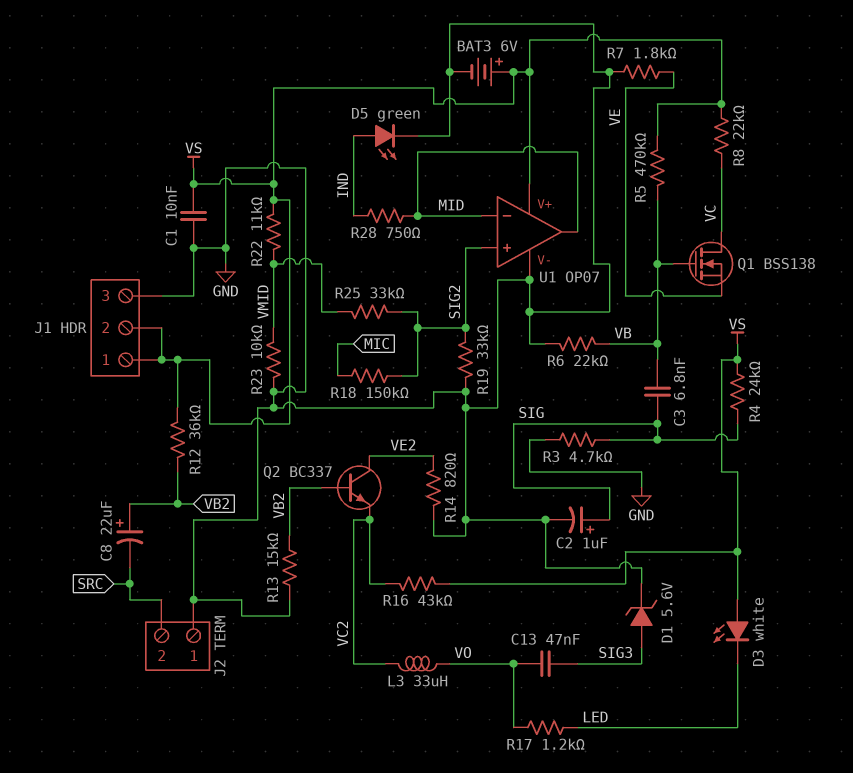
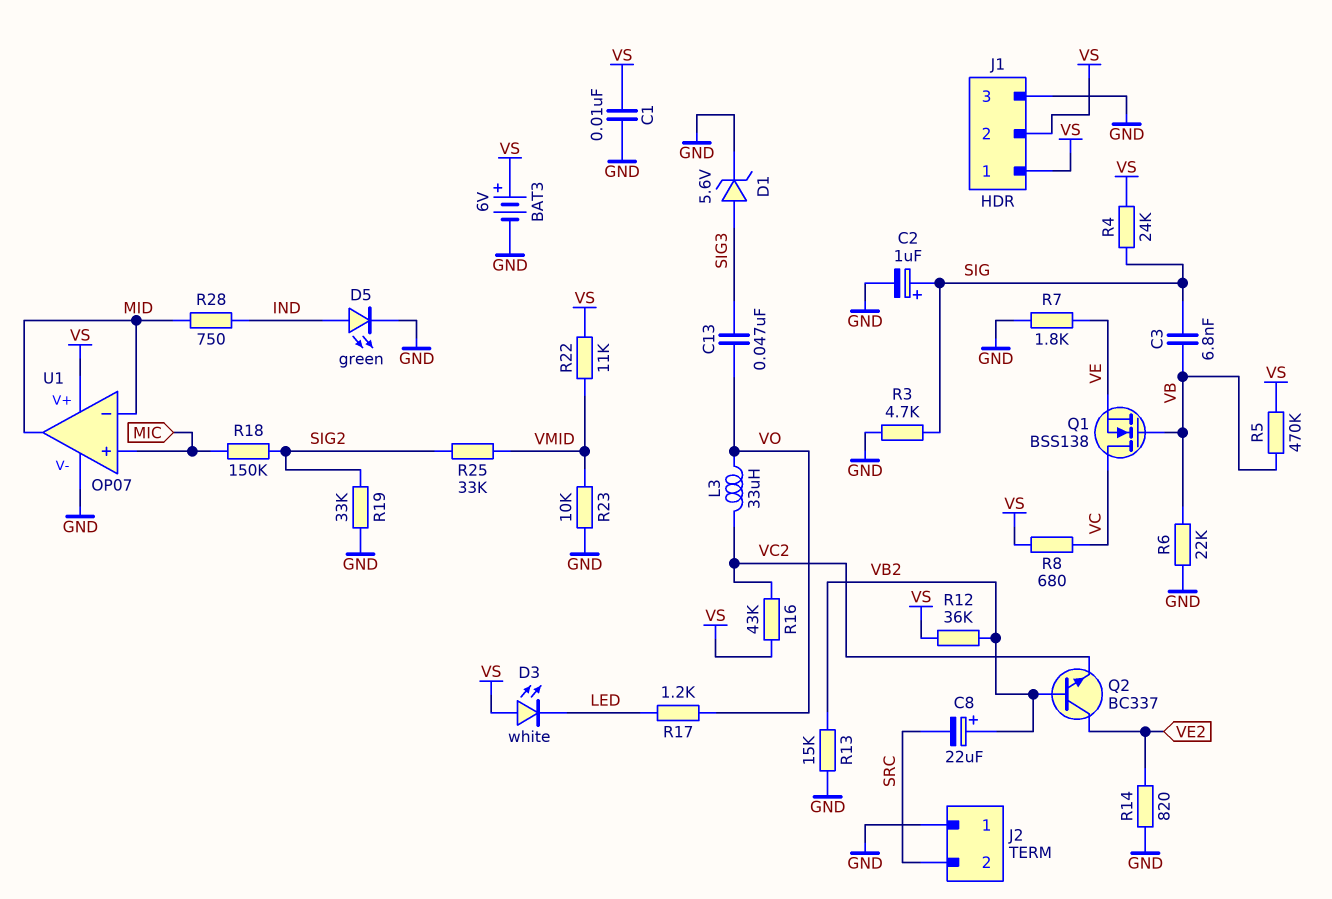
R8: 22k (VC, VS) -> 680 (VC, VS)
U1 pin in+: SIG2 -> MIC

